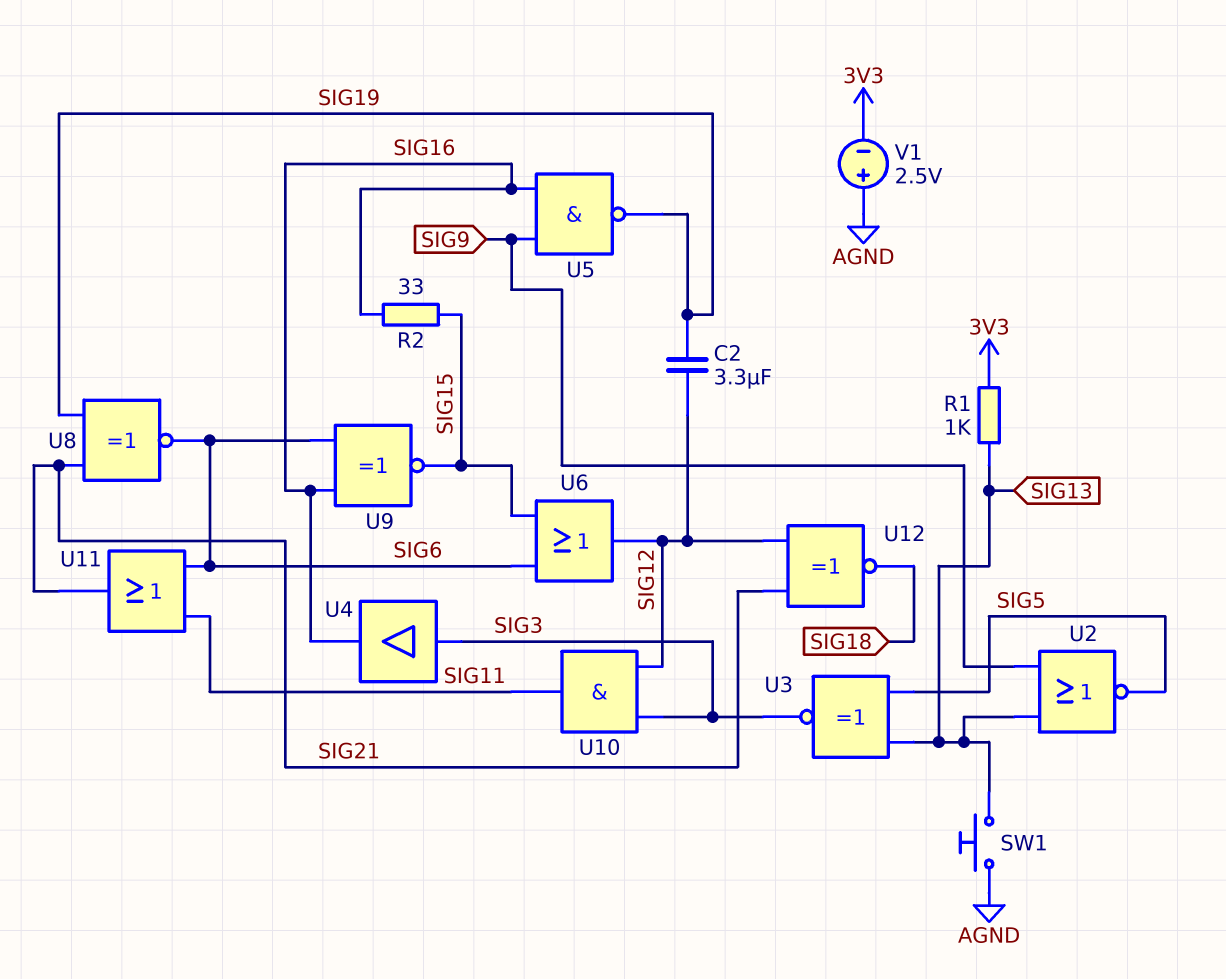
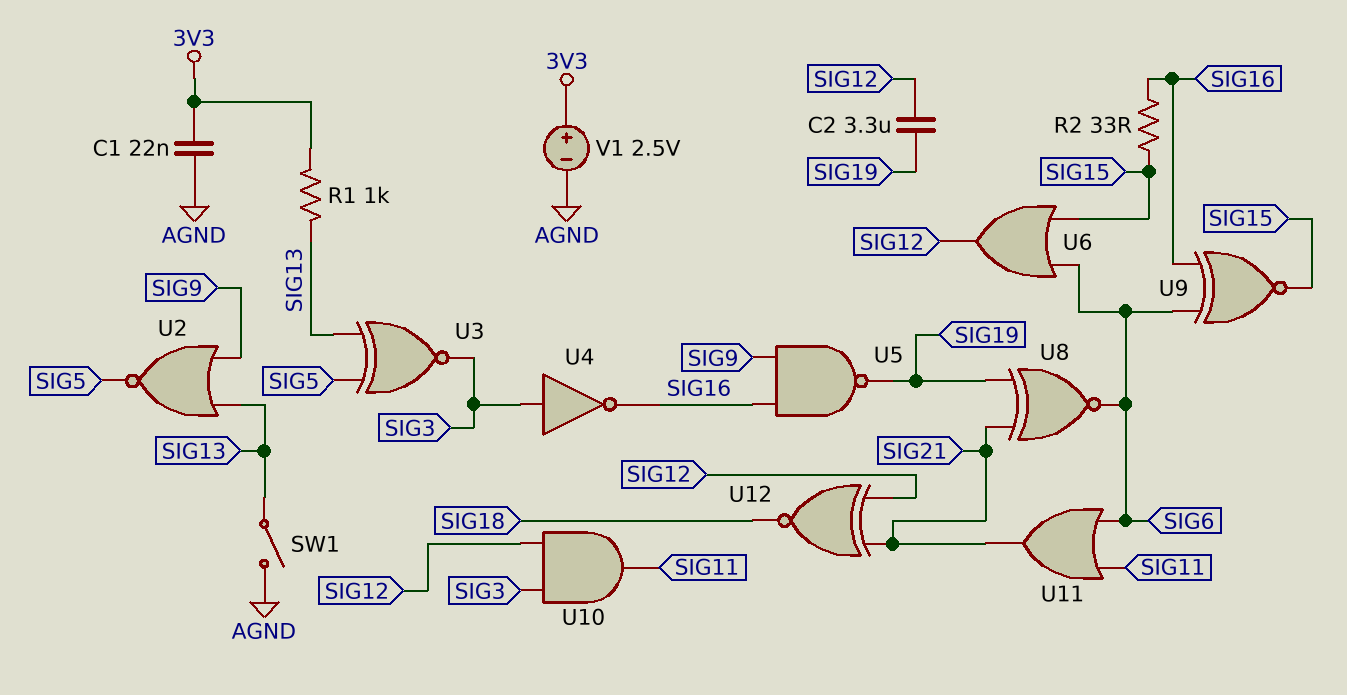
C1: none -> 22nF (3V3, AGND)
SW1: button (AGND, SIG13) -> switch (AGND, SIG13)
U4: buffer (in SIG3, out SIG16) -> NOT (in SIG3, out SIG16)
V1: 2.5V (plus AGND, minus 3V3) -> 2.5V (plus 3V3, minus AGND)

